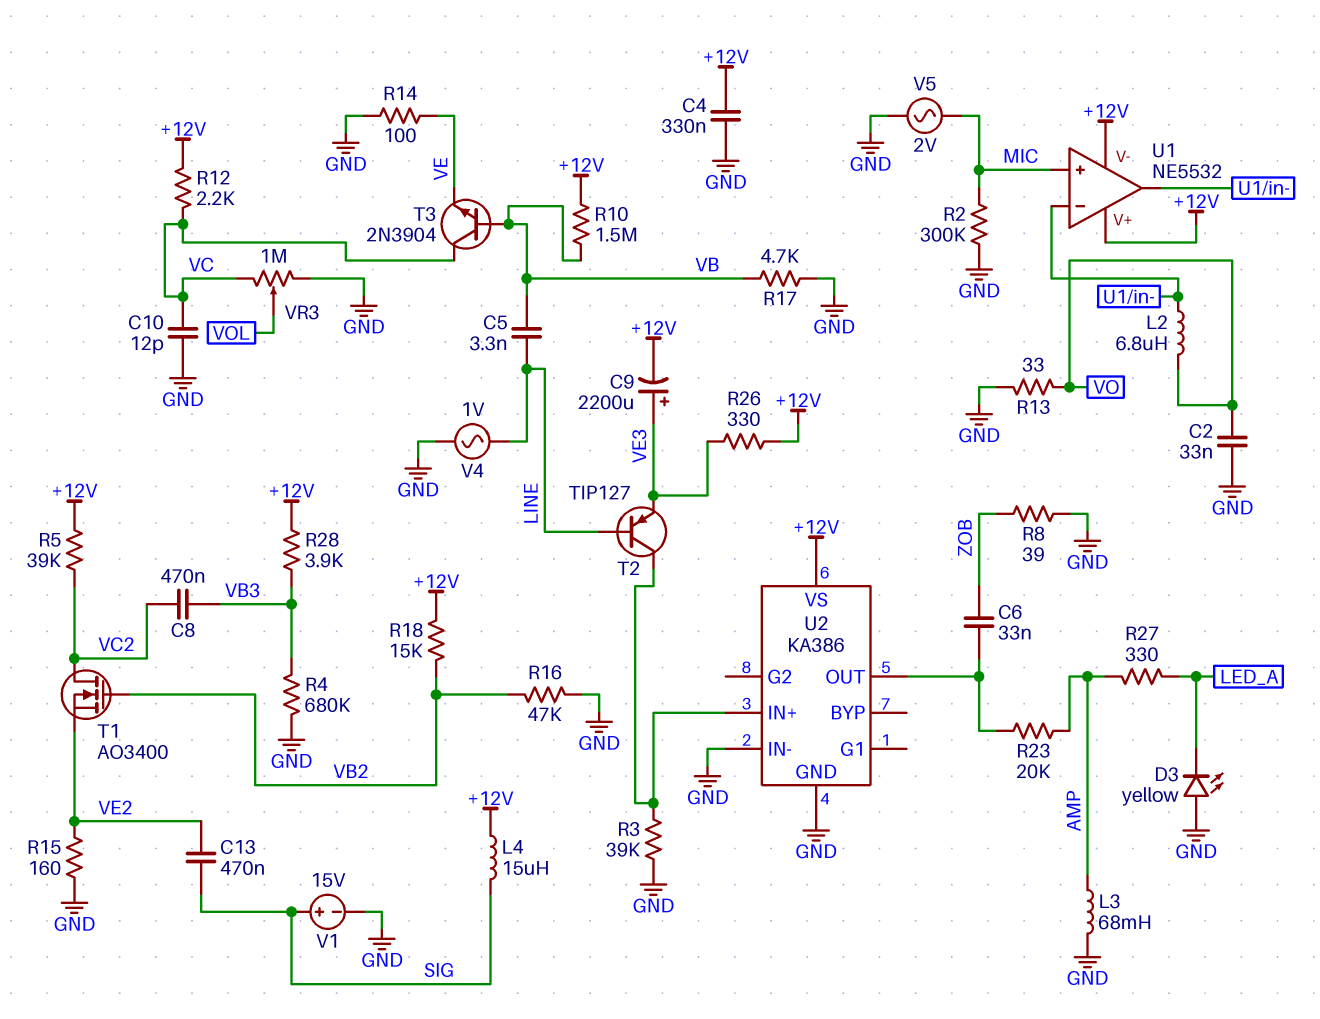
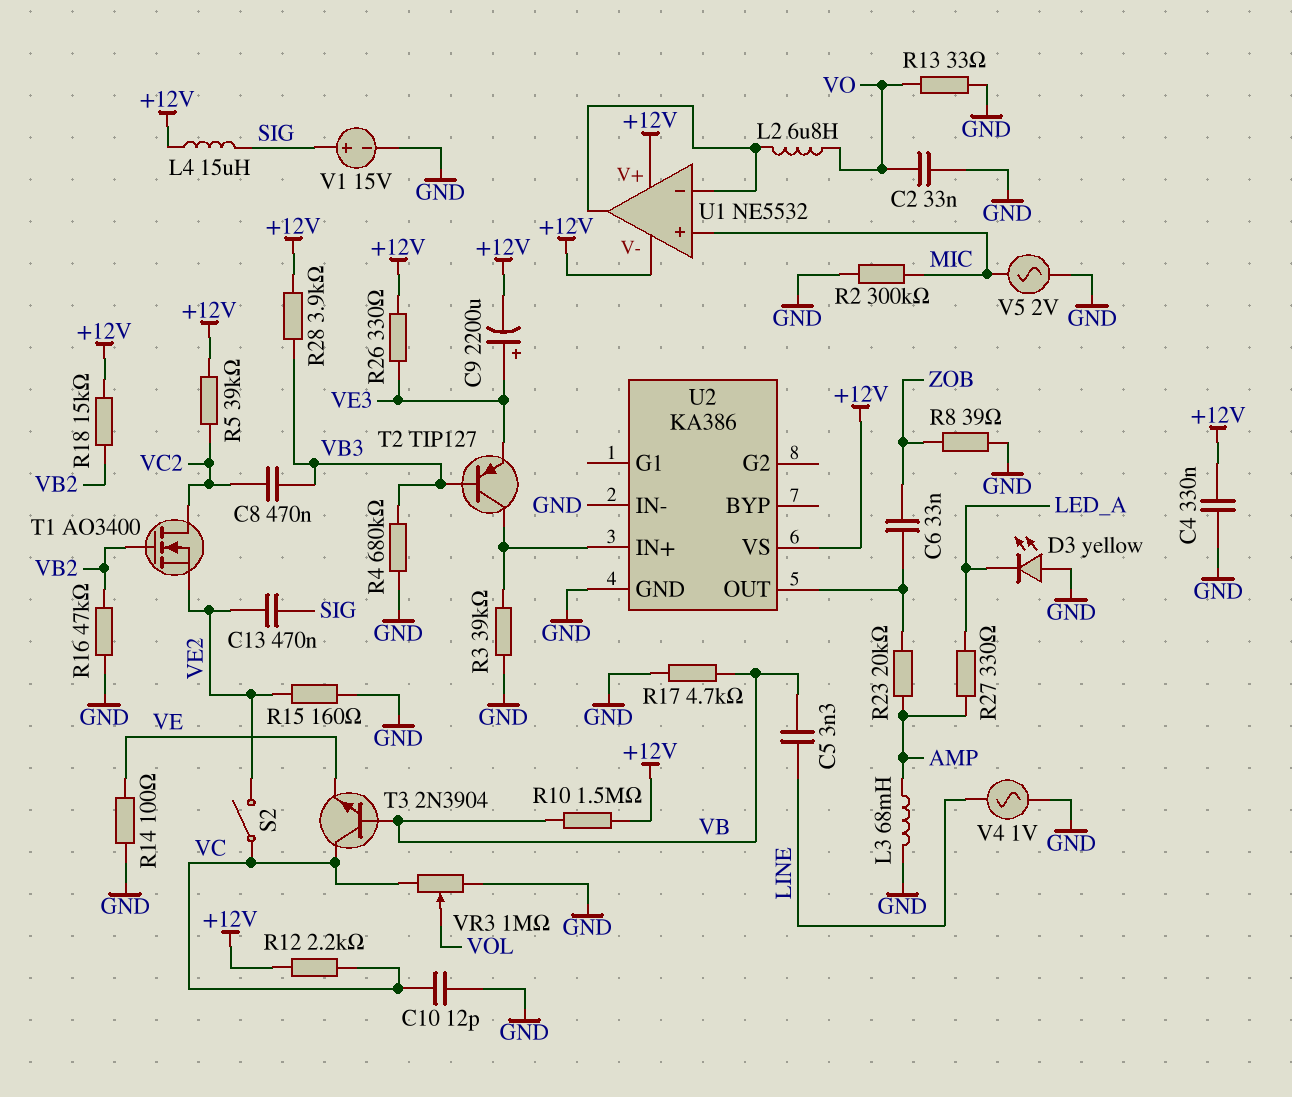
S2: none -> switch (VC, VE2)
T2: PNP TIP127 (B LINE, C U2/IN+, E VE3) -> PNP TIP127 (B VB3, C U2/IN+, E VE3)

